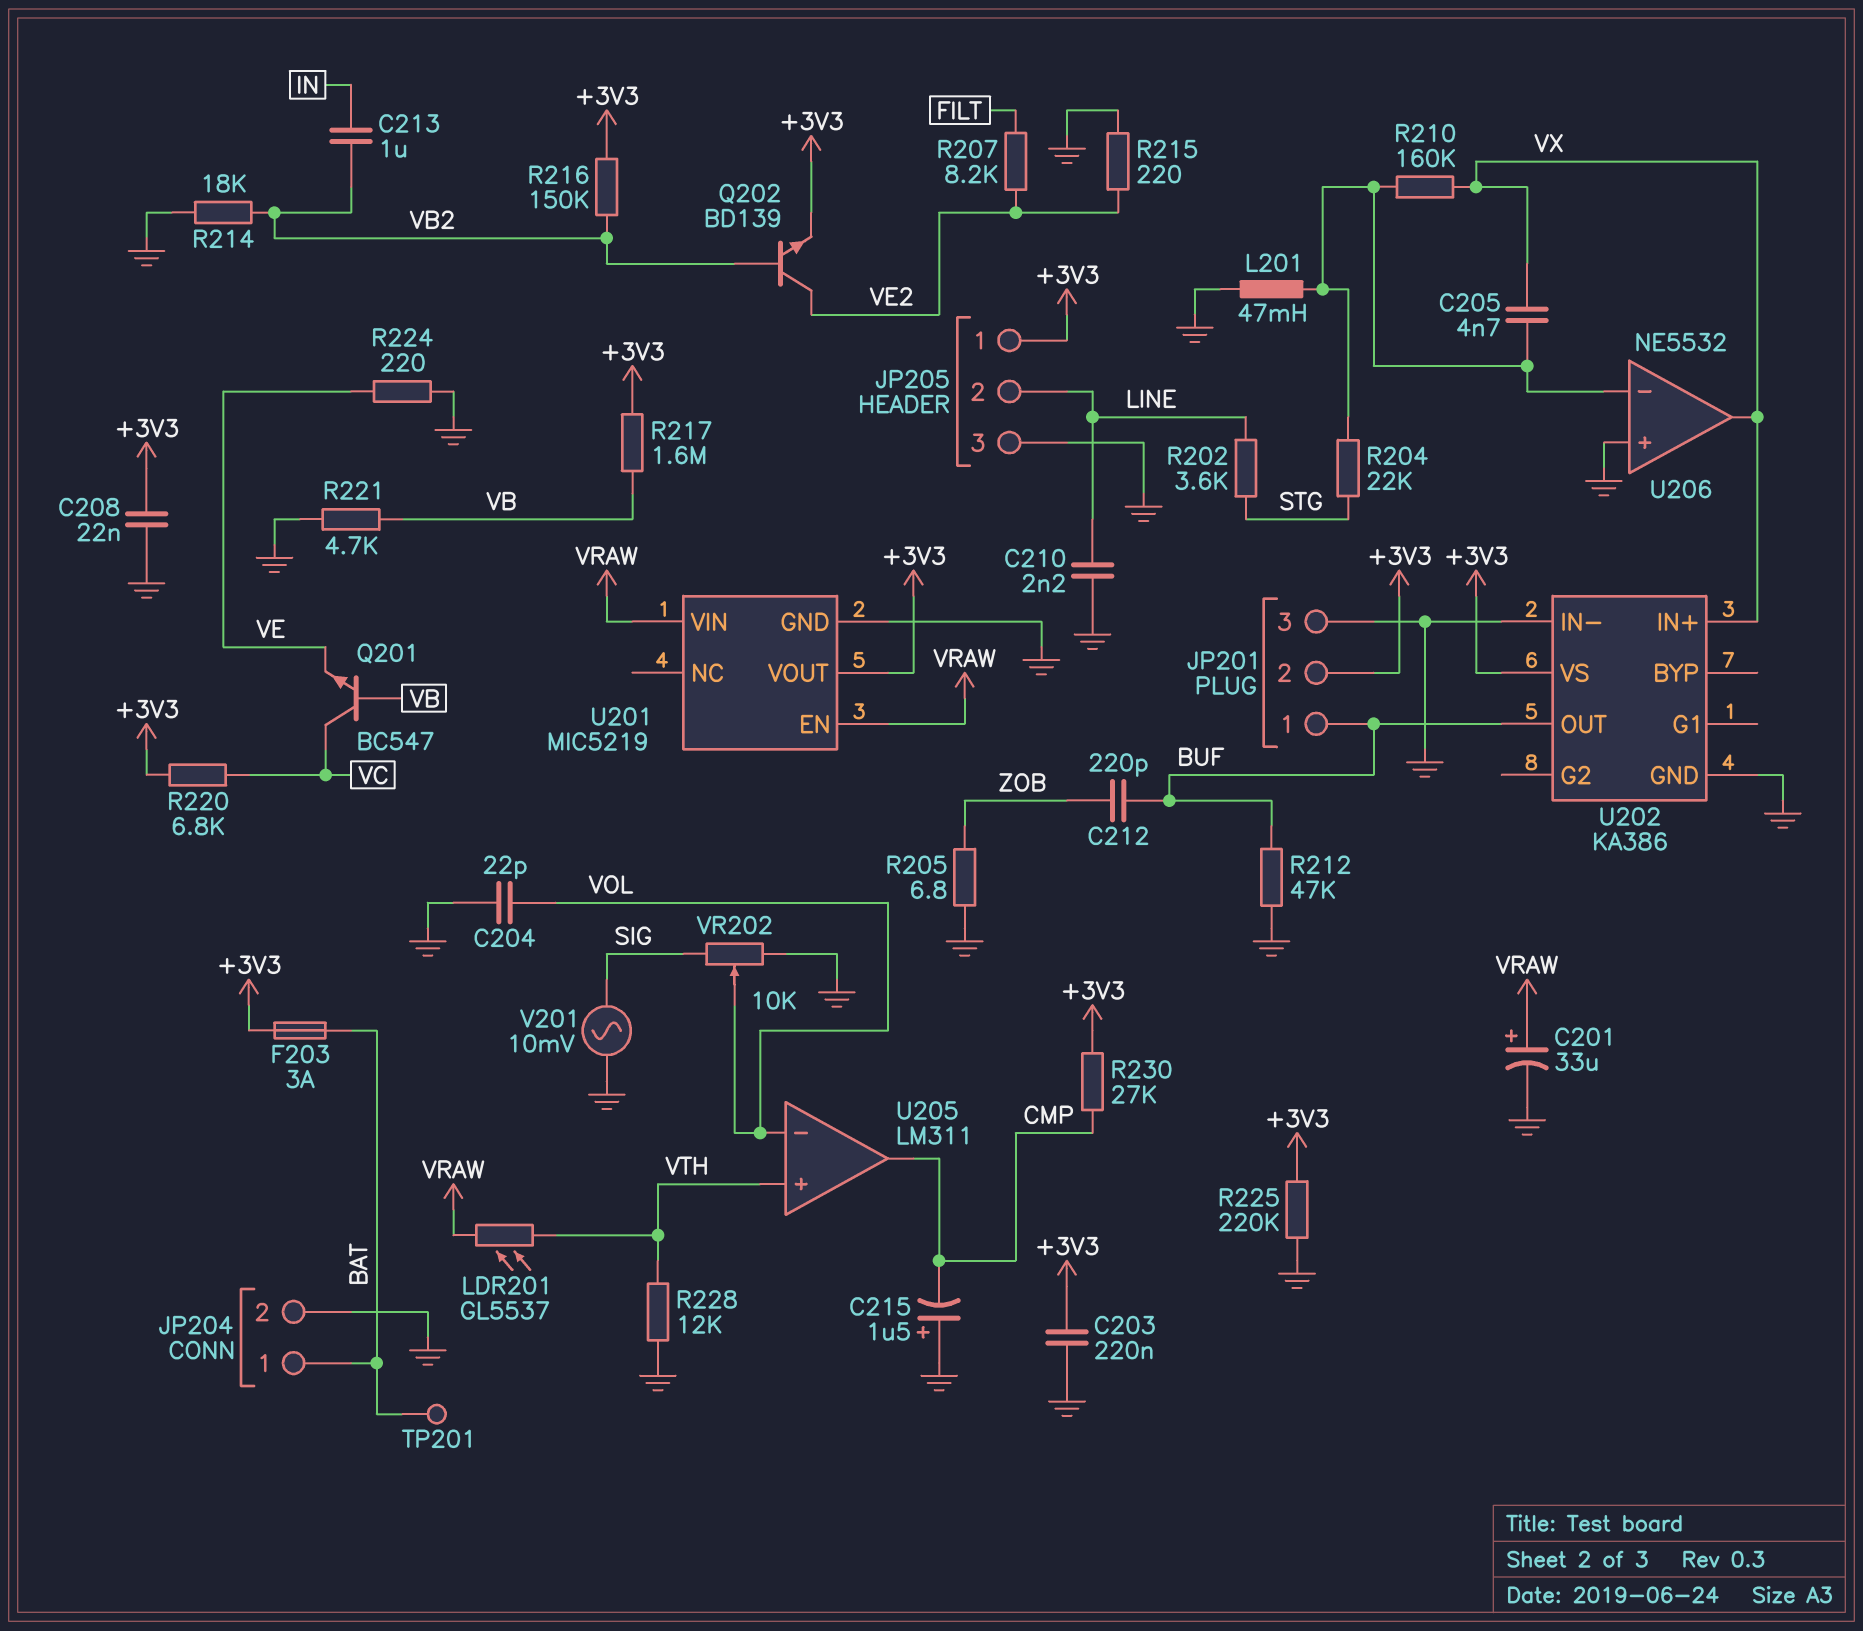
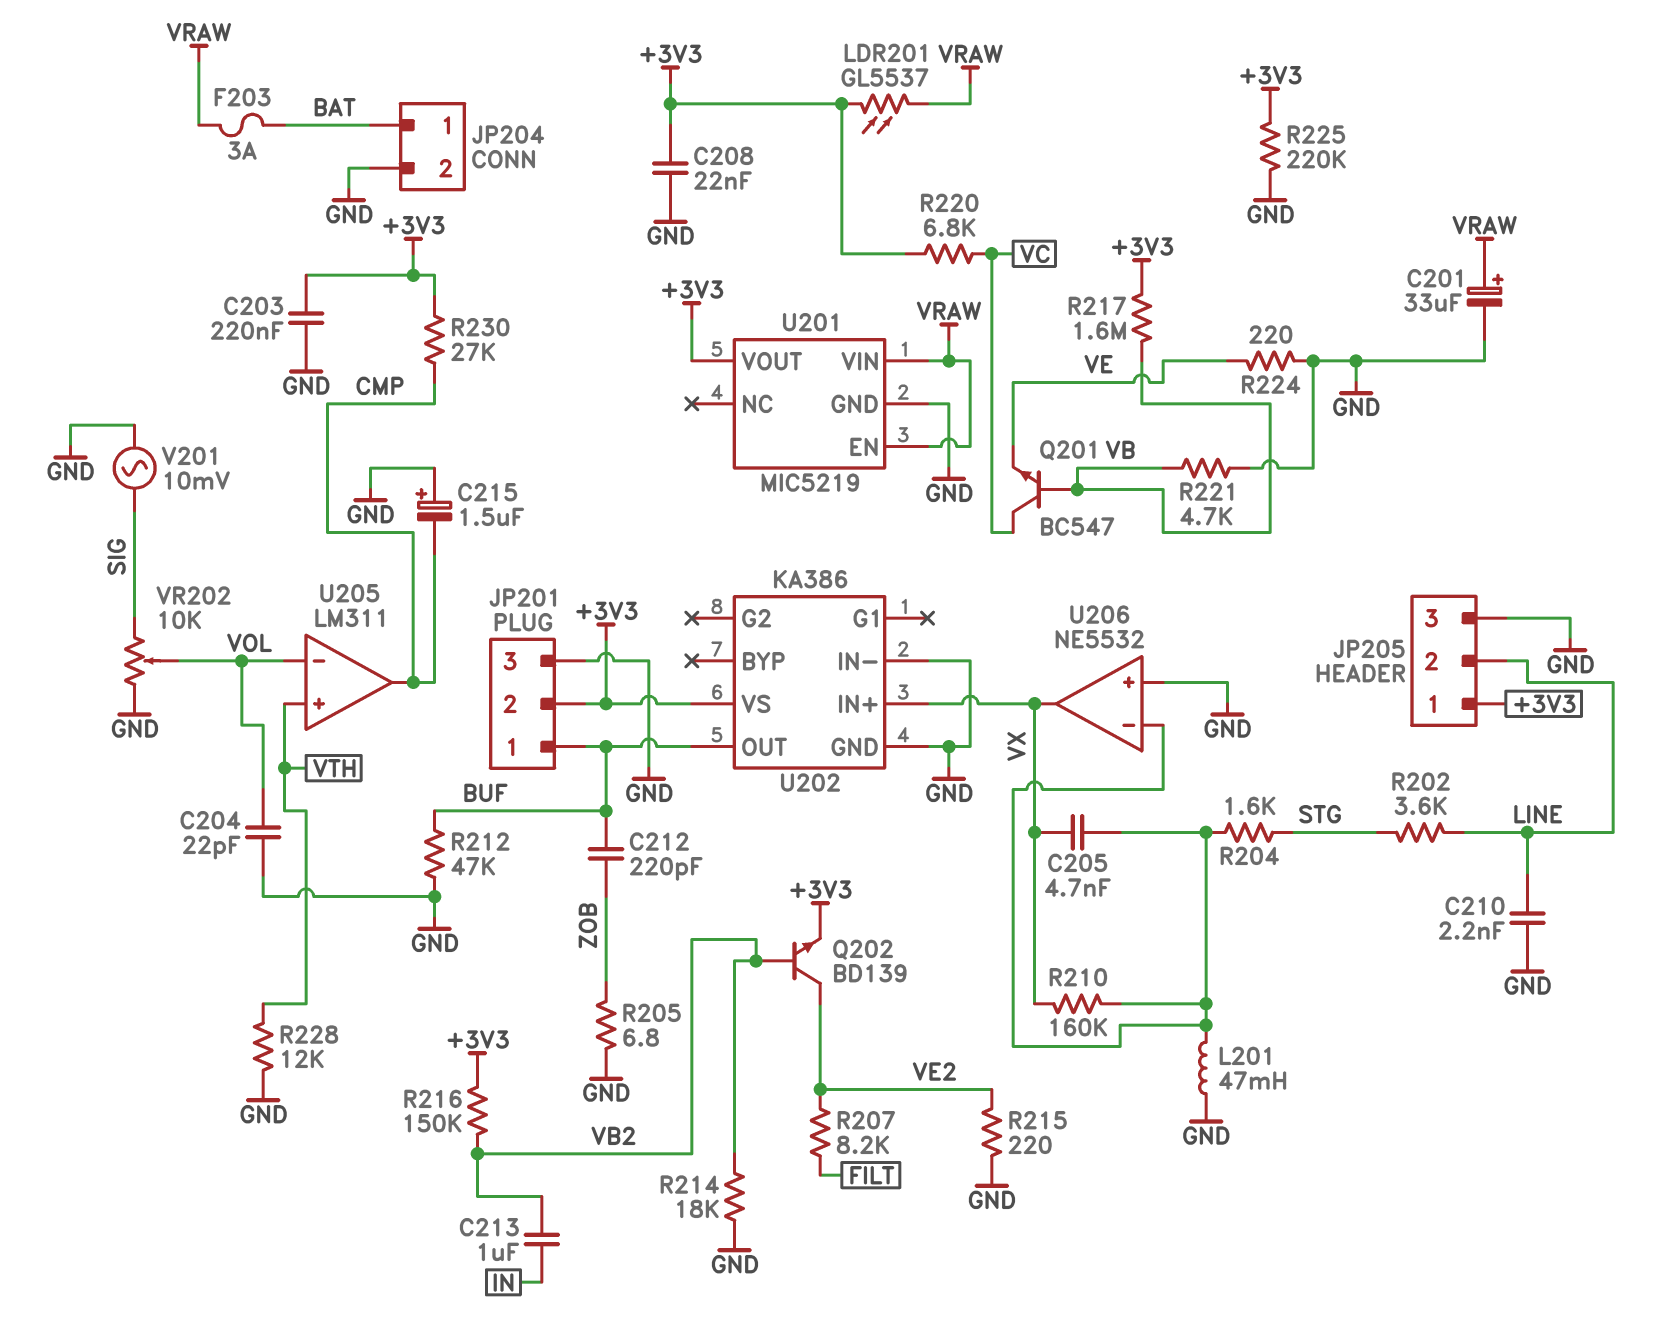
F203: 3A (+3V3, BAT) -> 3A (BAT, VRAW)
LDR201: GL5537 (VRAW, VTH) -> GL5537 (+3V3, VRAW)
R204: 22k (STG, U206/in-) -> 1.6k (STG, U206/in-)
TP201: test point (BAT) -> none

